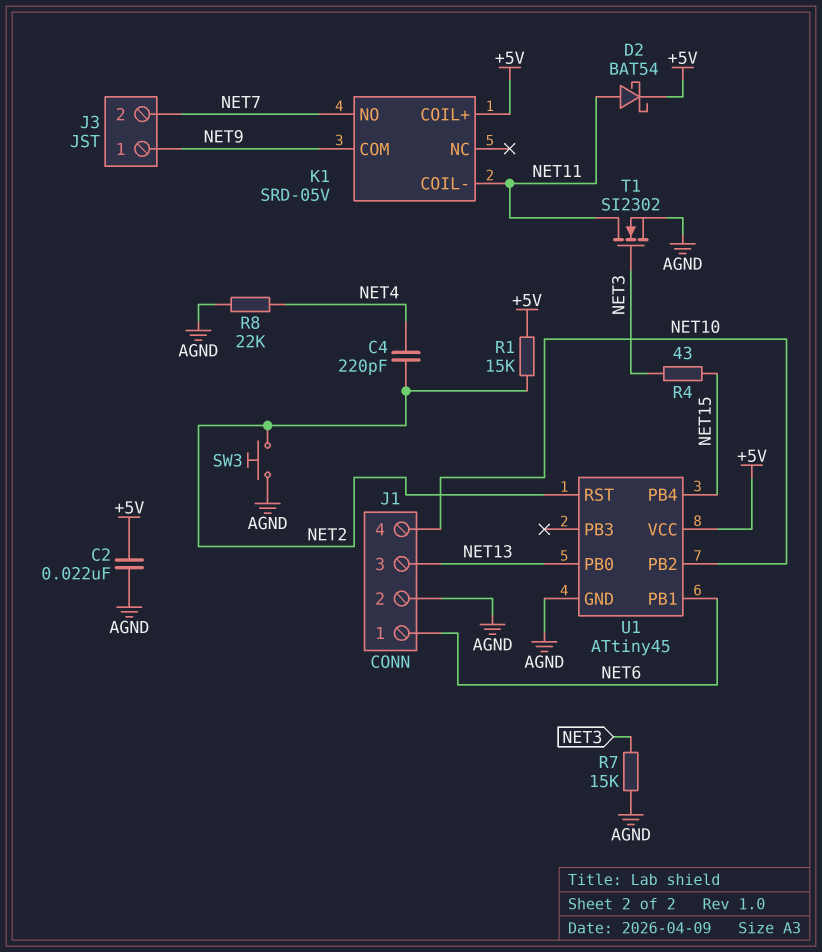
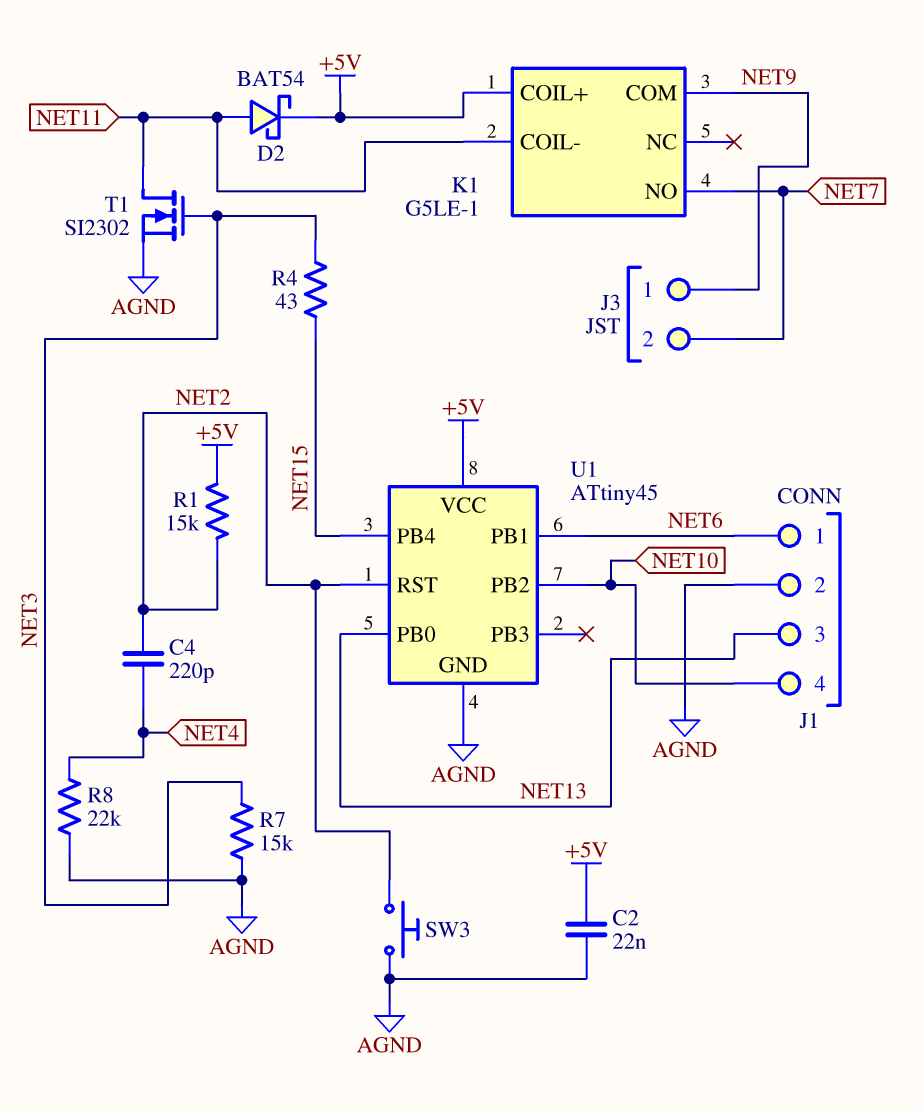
K1: SRD-05V -> G5LE-1

